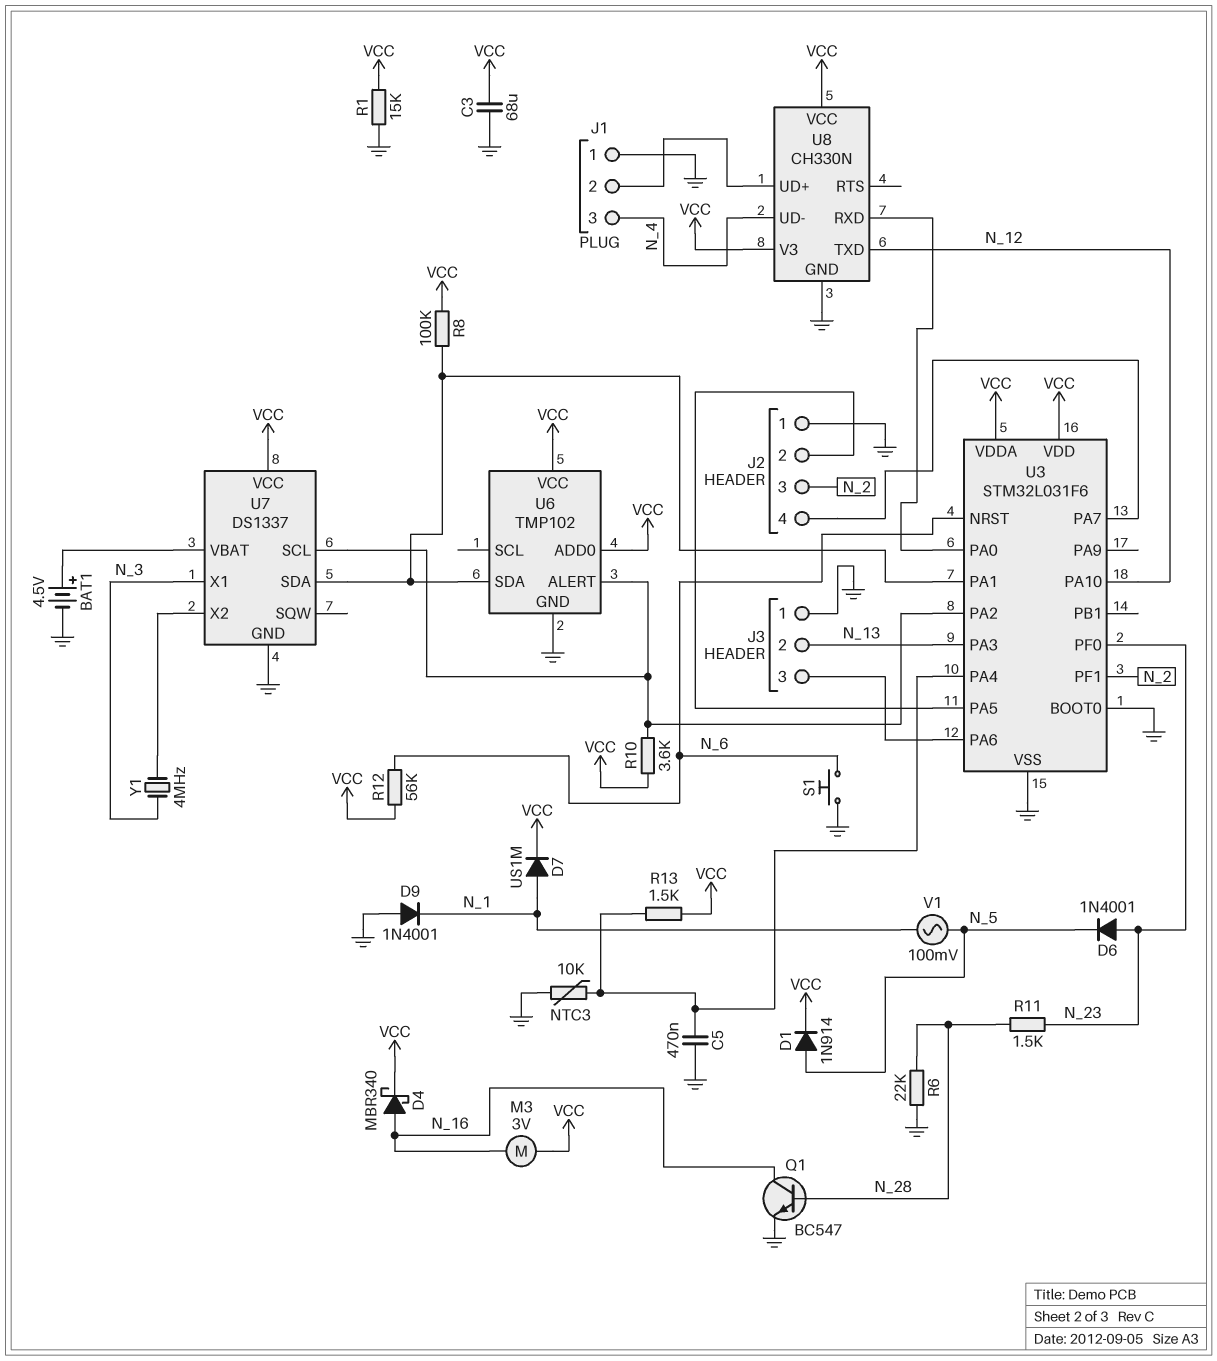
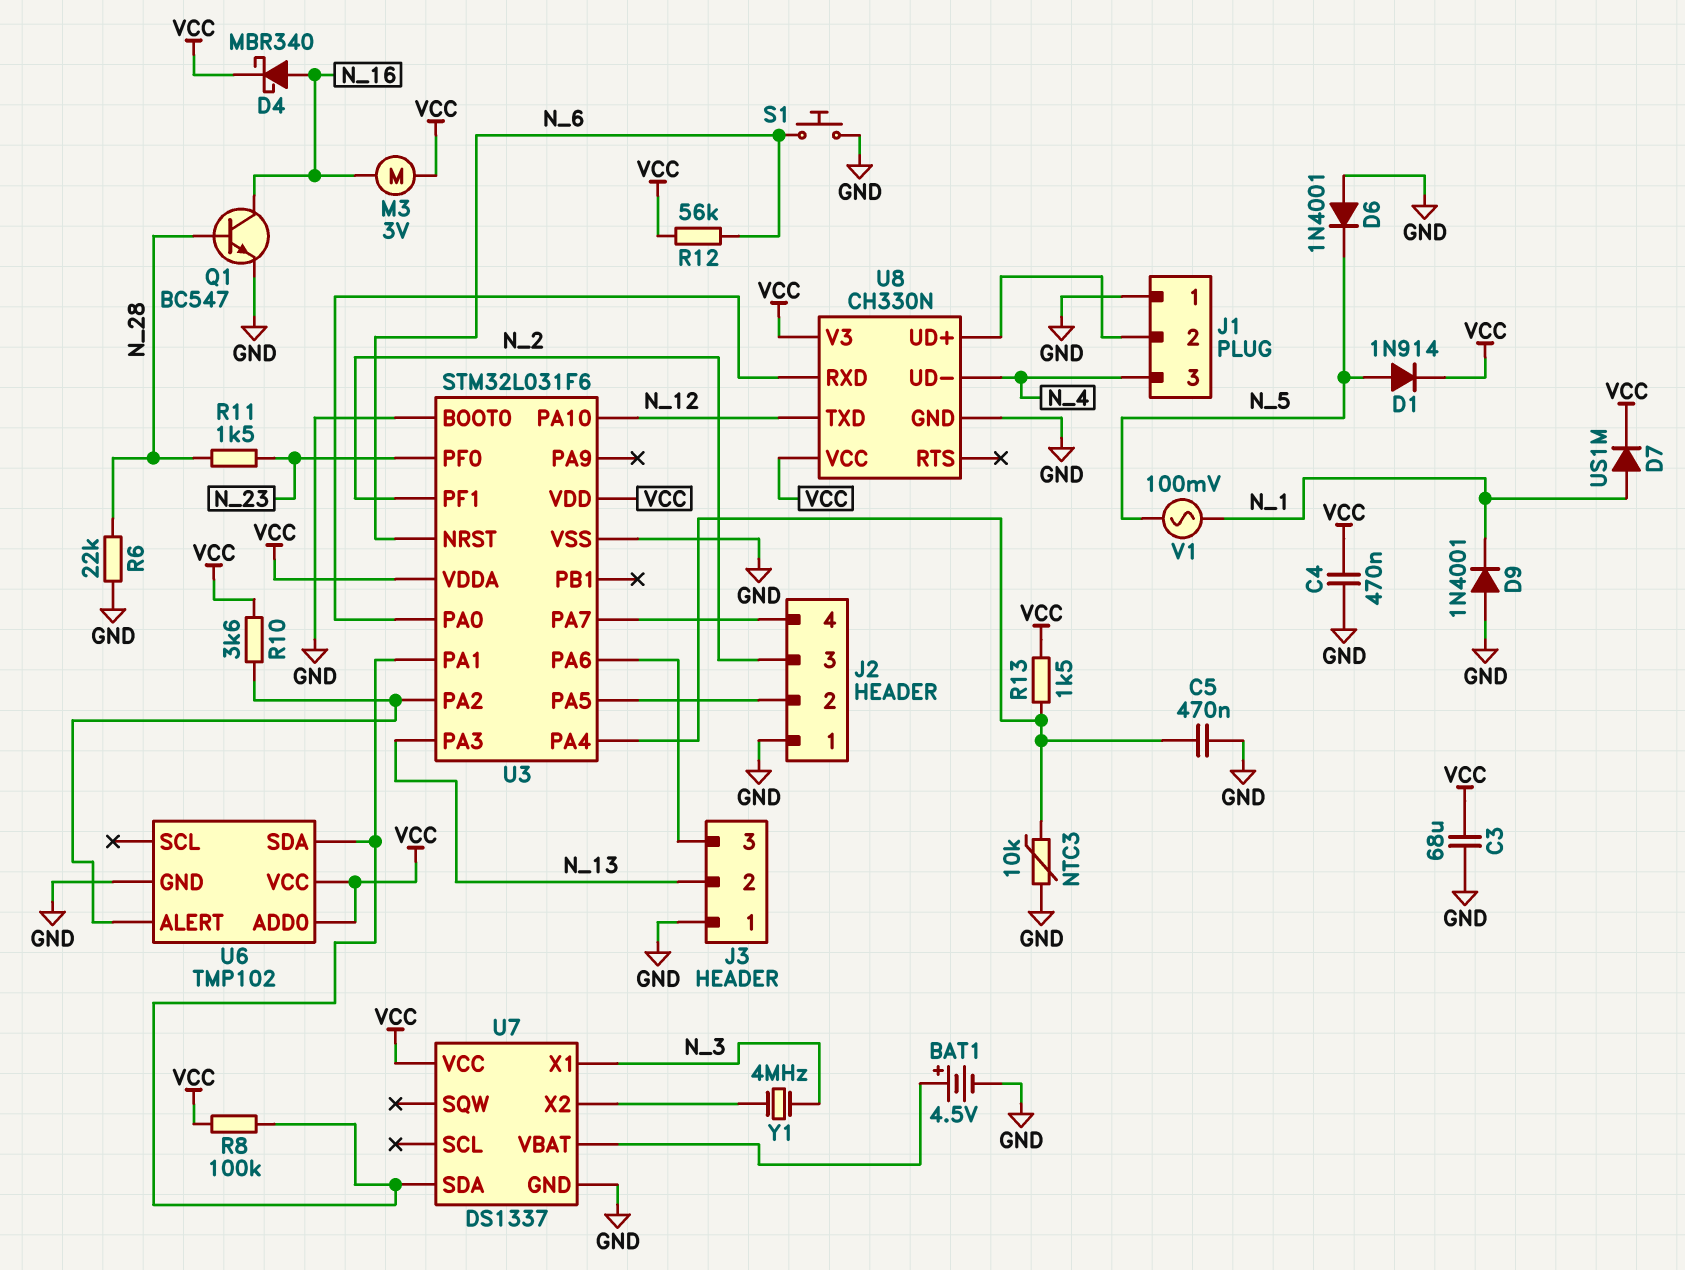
C4: none -> 470nF (GND, VCC)
D6: diode 1N4001 (A N_23, K N_5) -> diode 1N4001 (A GND, K N_5)
R1: 15k (GND, VCC) -> none
U7 pin SCL: U3/PA2 -> none

